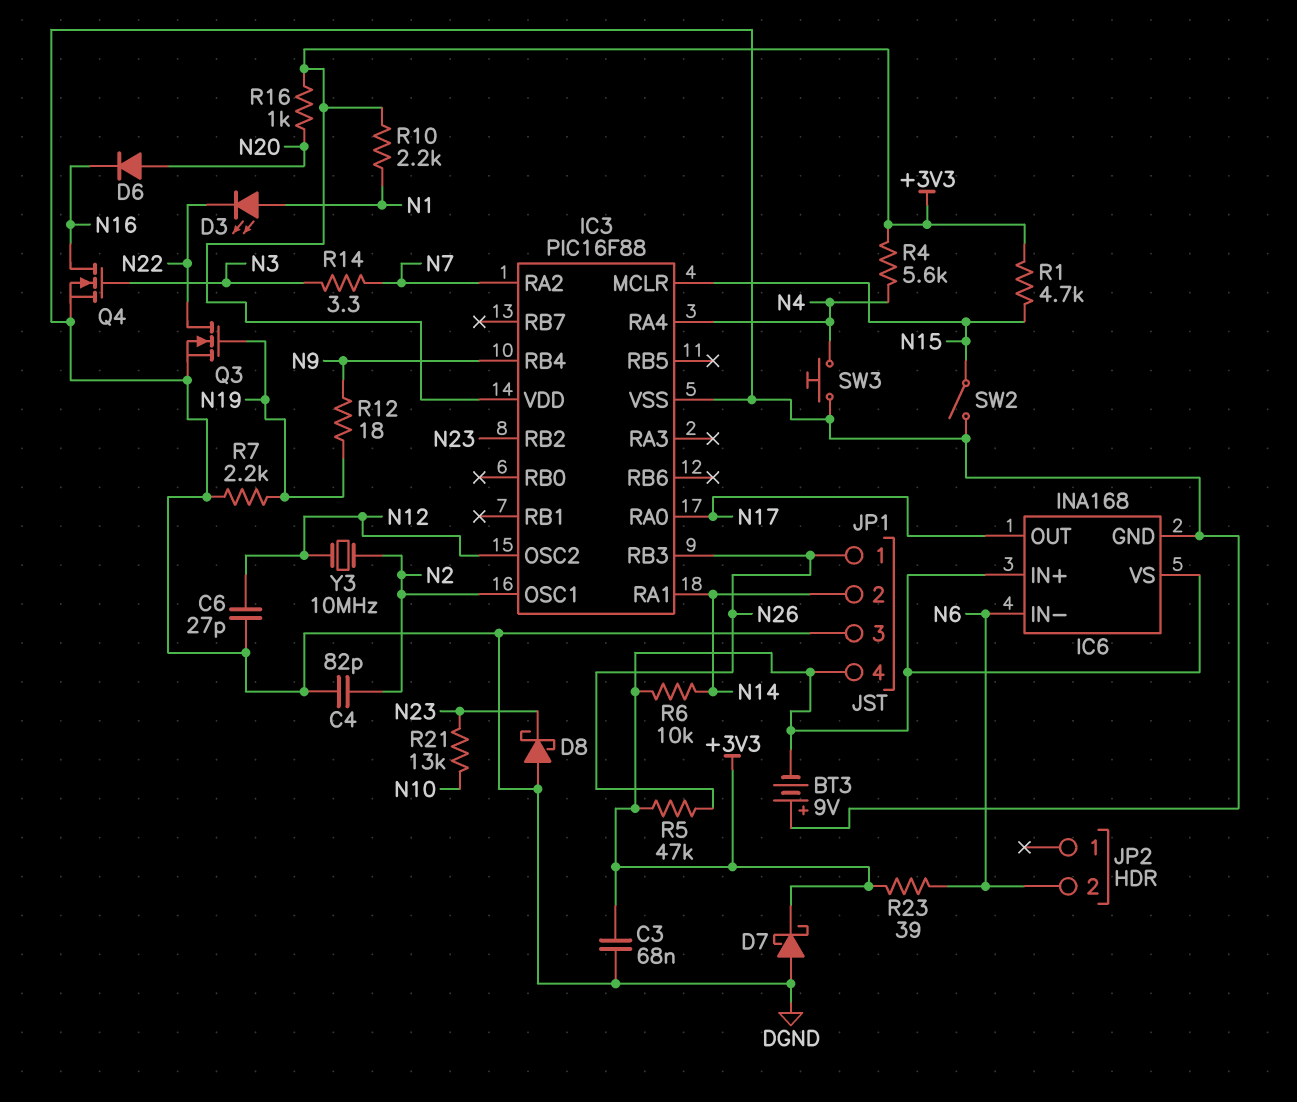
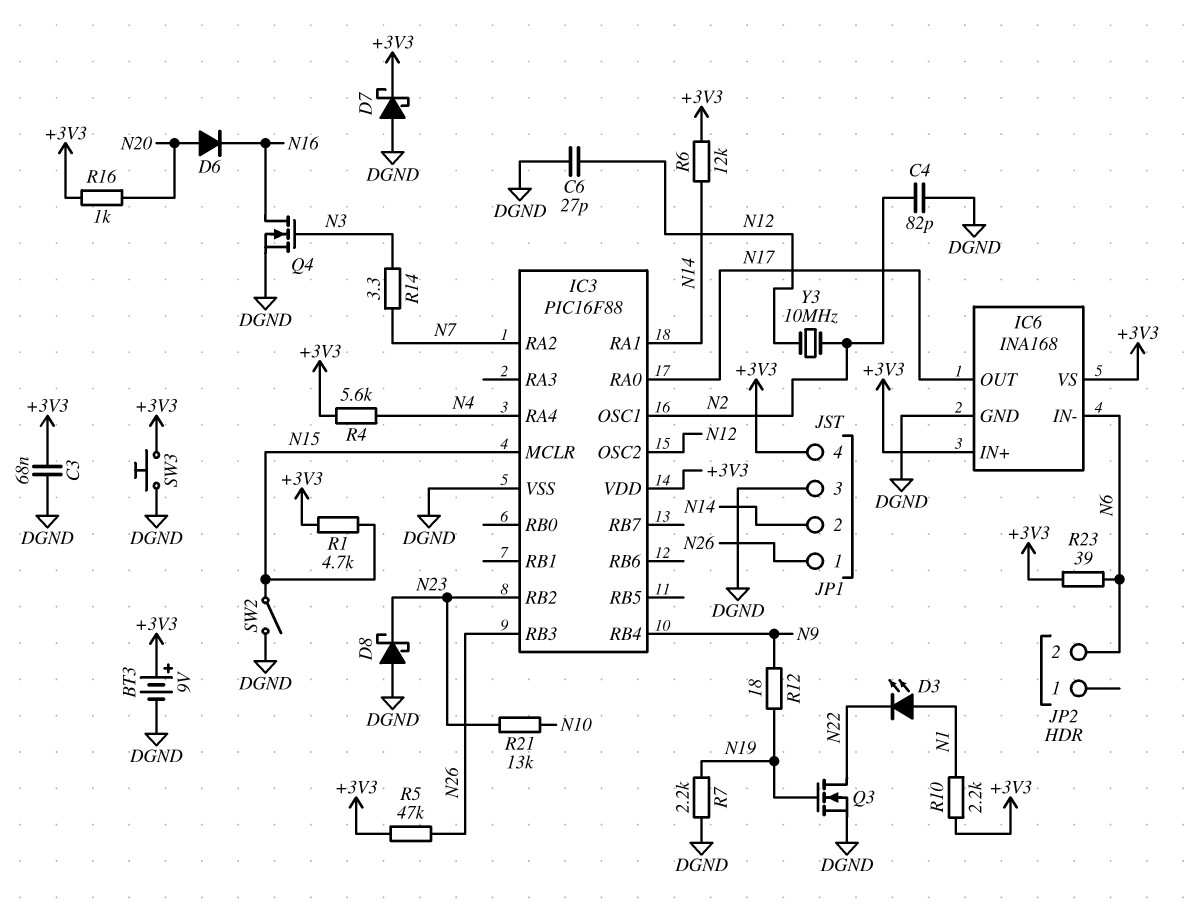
BT3: 9V (plus DGND, minus +3V3) -> 9V (plus +3V3, minus DGND)
R6: 10k (+3V3, N14) -> 12k (+3V3, N14)
SW3: button (DGND, N4) -> button (+3V3, DGND)

